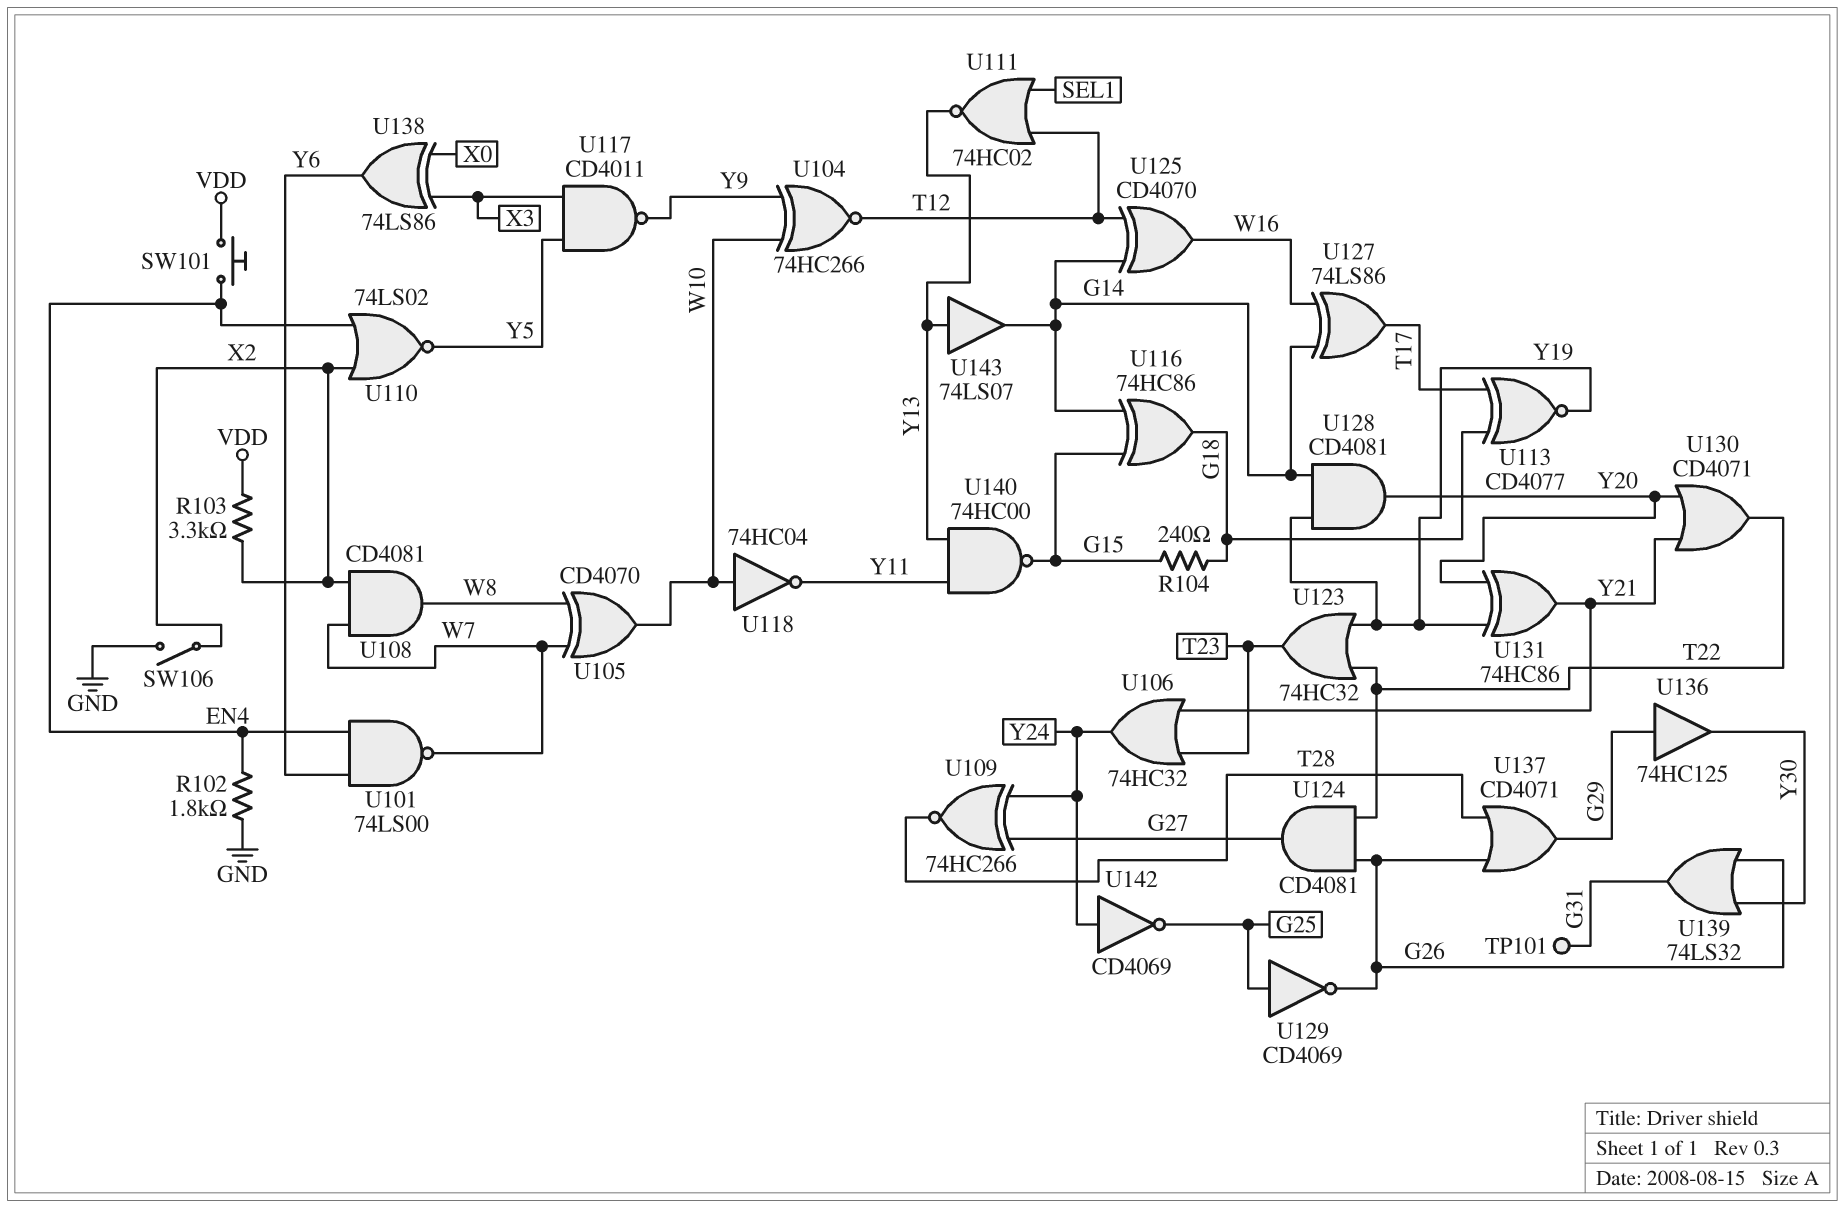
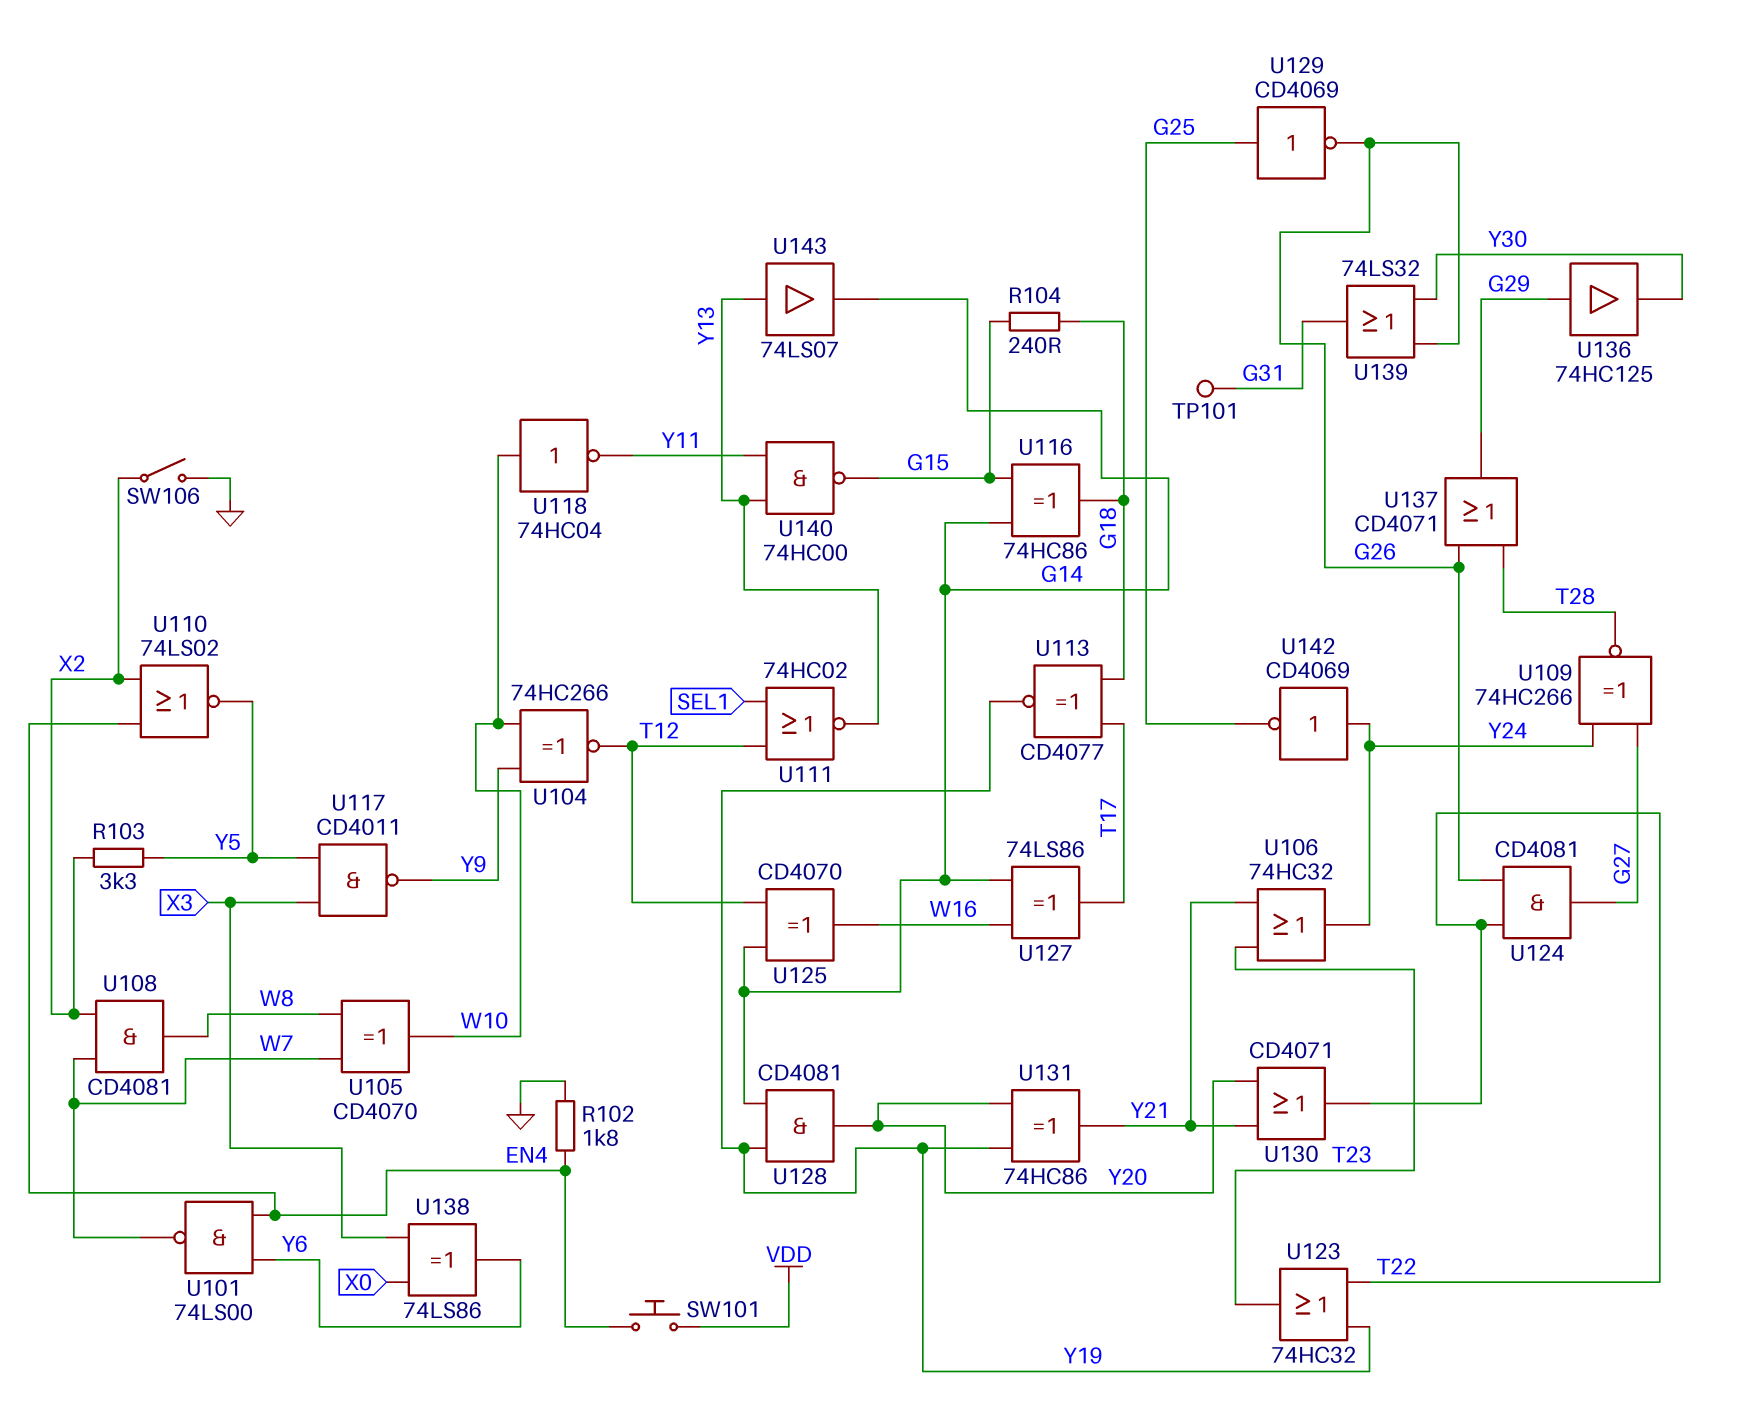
R103: 3.3k (VDD, X2) -> 3.3k (X2, Y5)

